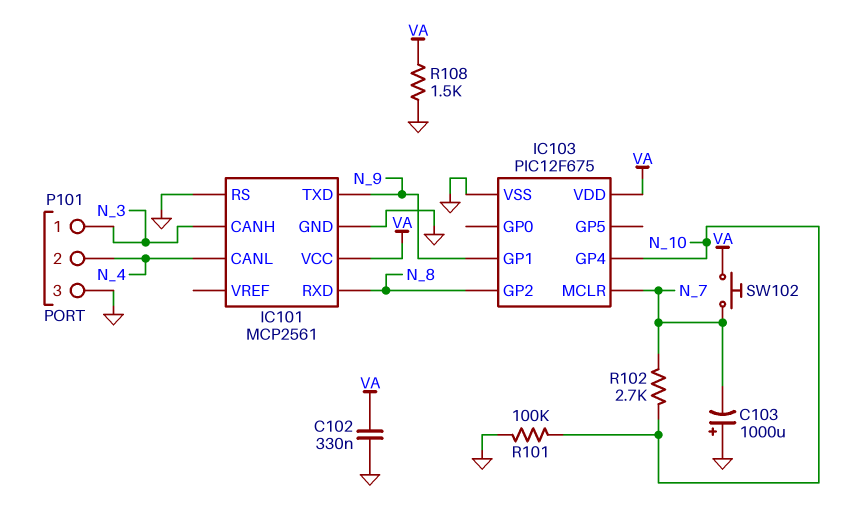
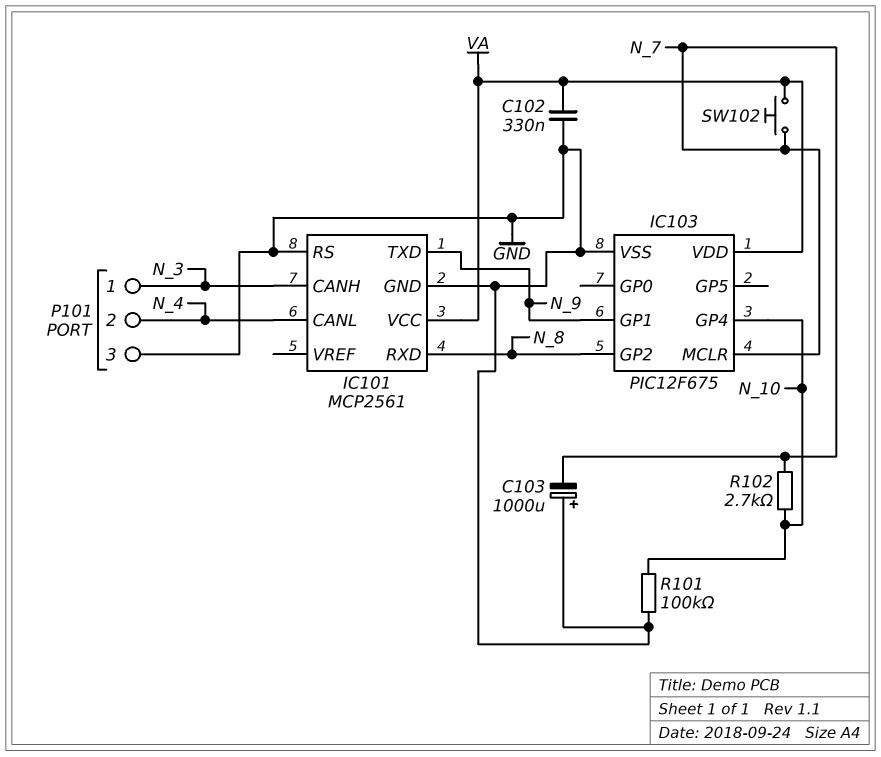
R108: 1.5k (GND, VA) -> none

